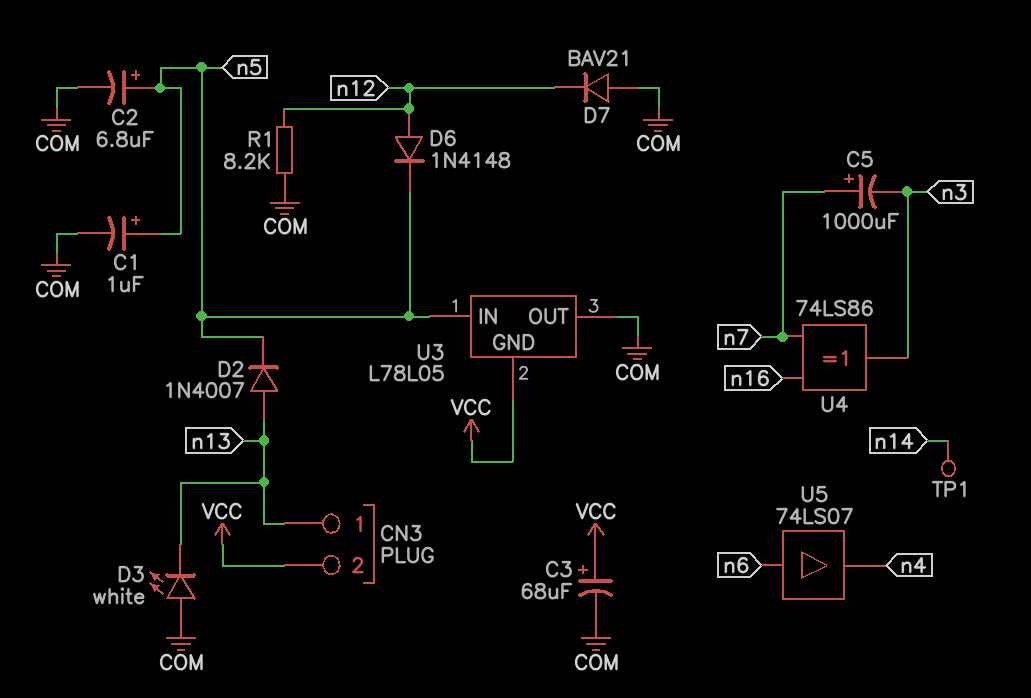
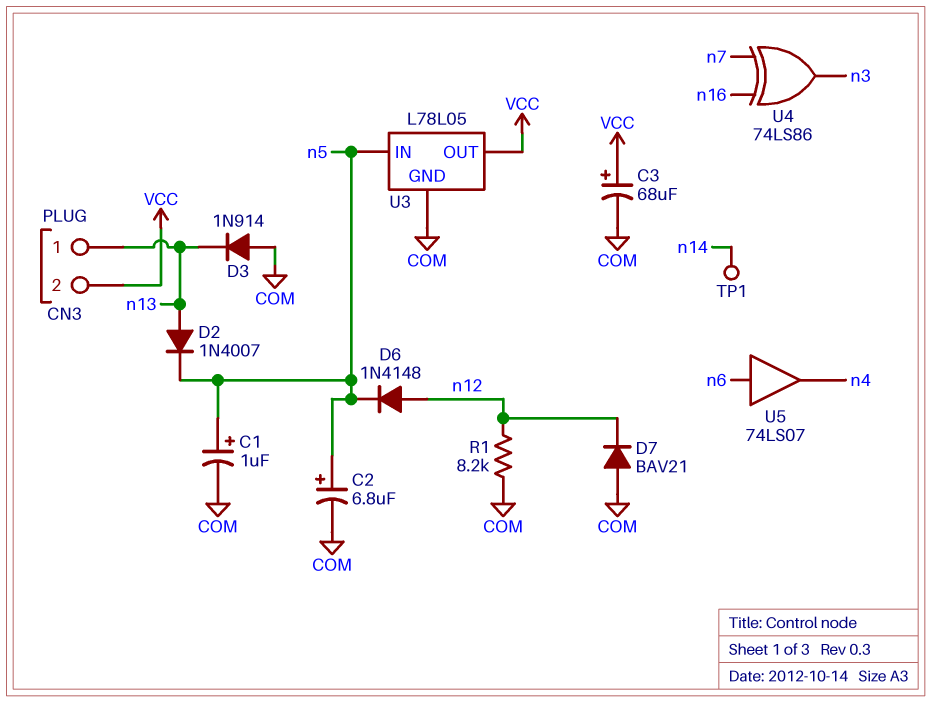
C5: 1000uF (plus n7, minus n3) -> none
D3: LED white (A COM, K n13) -> diode 1N914 (A COM, K n13)
U3 pin GND: VCC -> COM
U3 pin OUT: COM -> VCC

